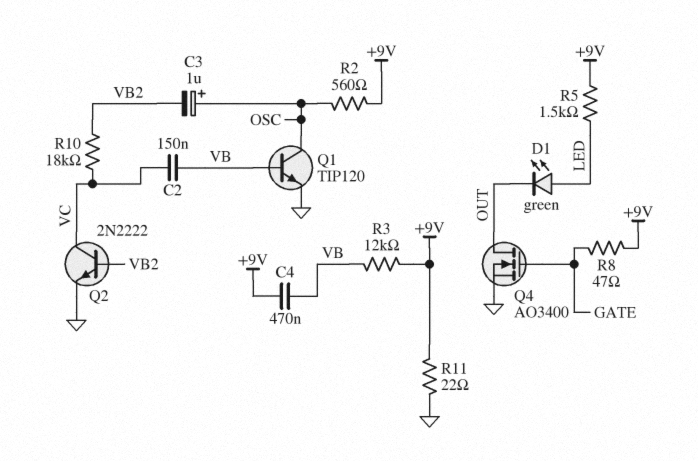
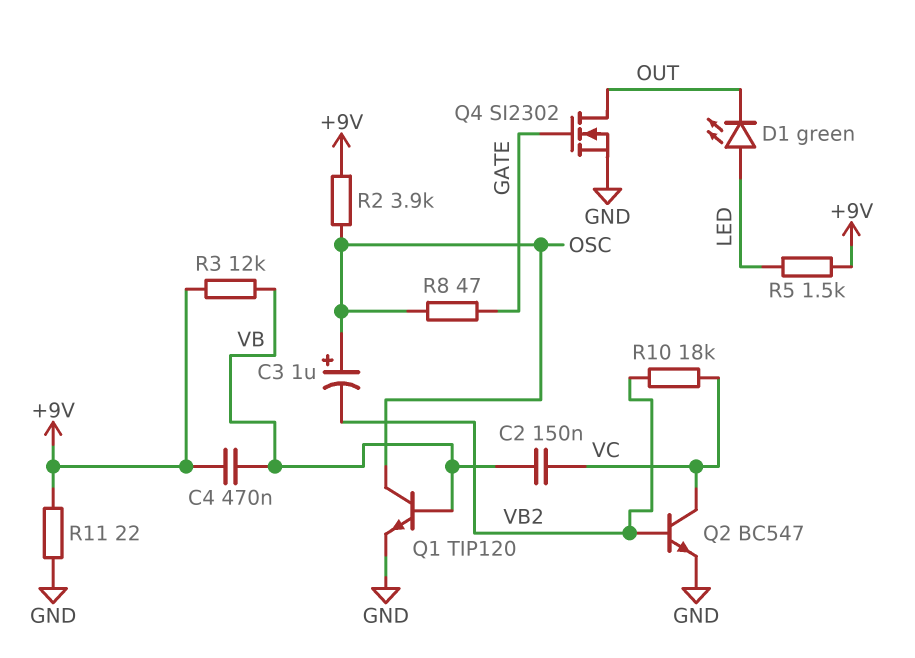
Q2: NPN 2N2222 (B VB2, C VC, E GND) -> NPN BC547 (B VB2, C VC, E GND)
Q4: NMOS AO3400 (G GATE, D OUT, S GND) -> NMOS SI2302 (G GATE, D OUT, S GND)
R2: 560 (+9V, OSC) -> 3.9k (+9V, OSC)
R8: 47 (+9V, GATE) -> 47 (GATE, OSC)

